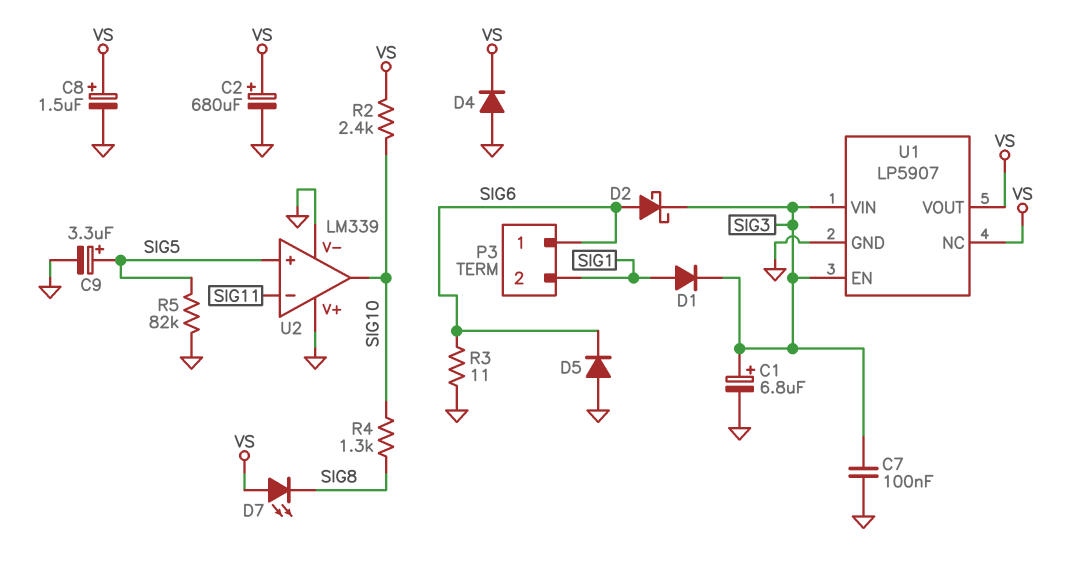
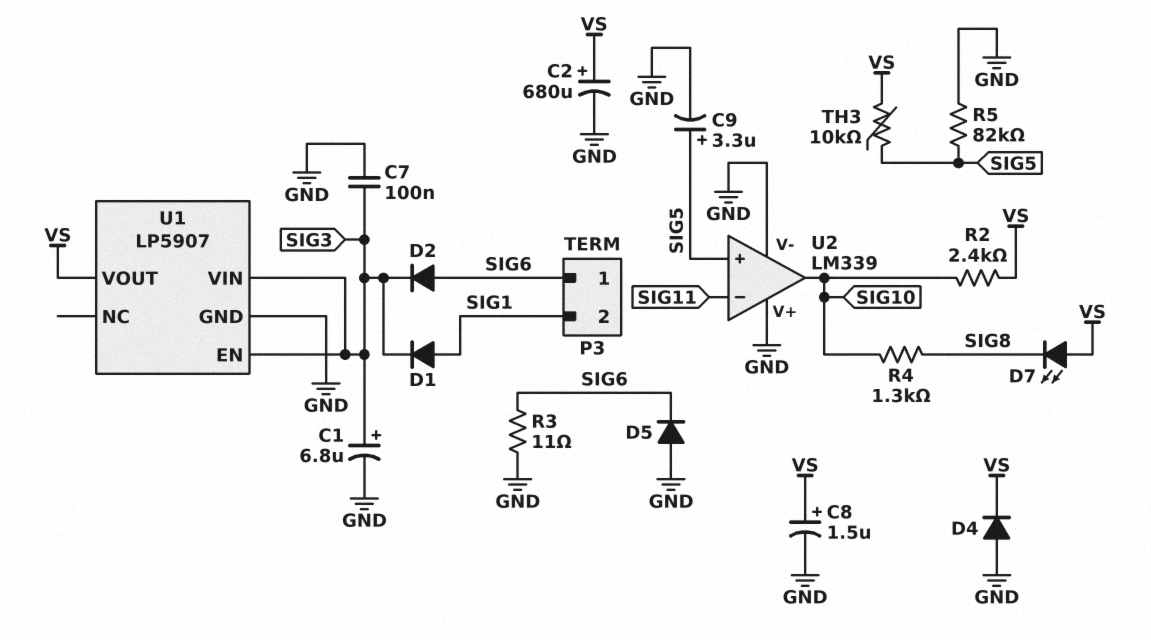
D2: schottky (A SIG6, K SIG3) -> diode (A SIG6, K SIG3)
TH3: none -> 10k (SIG5, VS)
U1 pin NC: VS -> none

